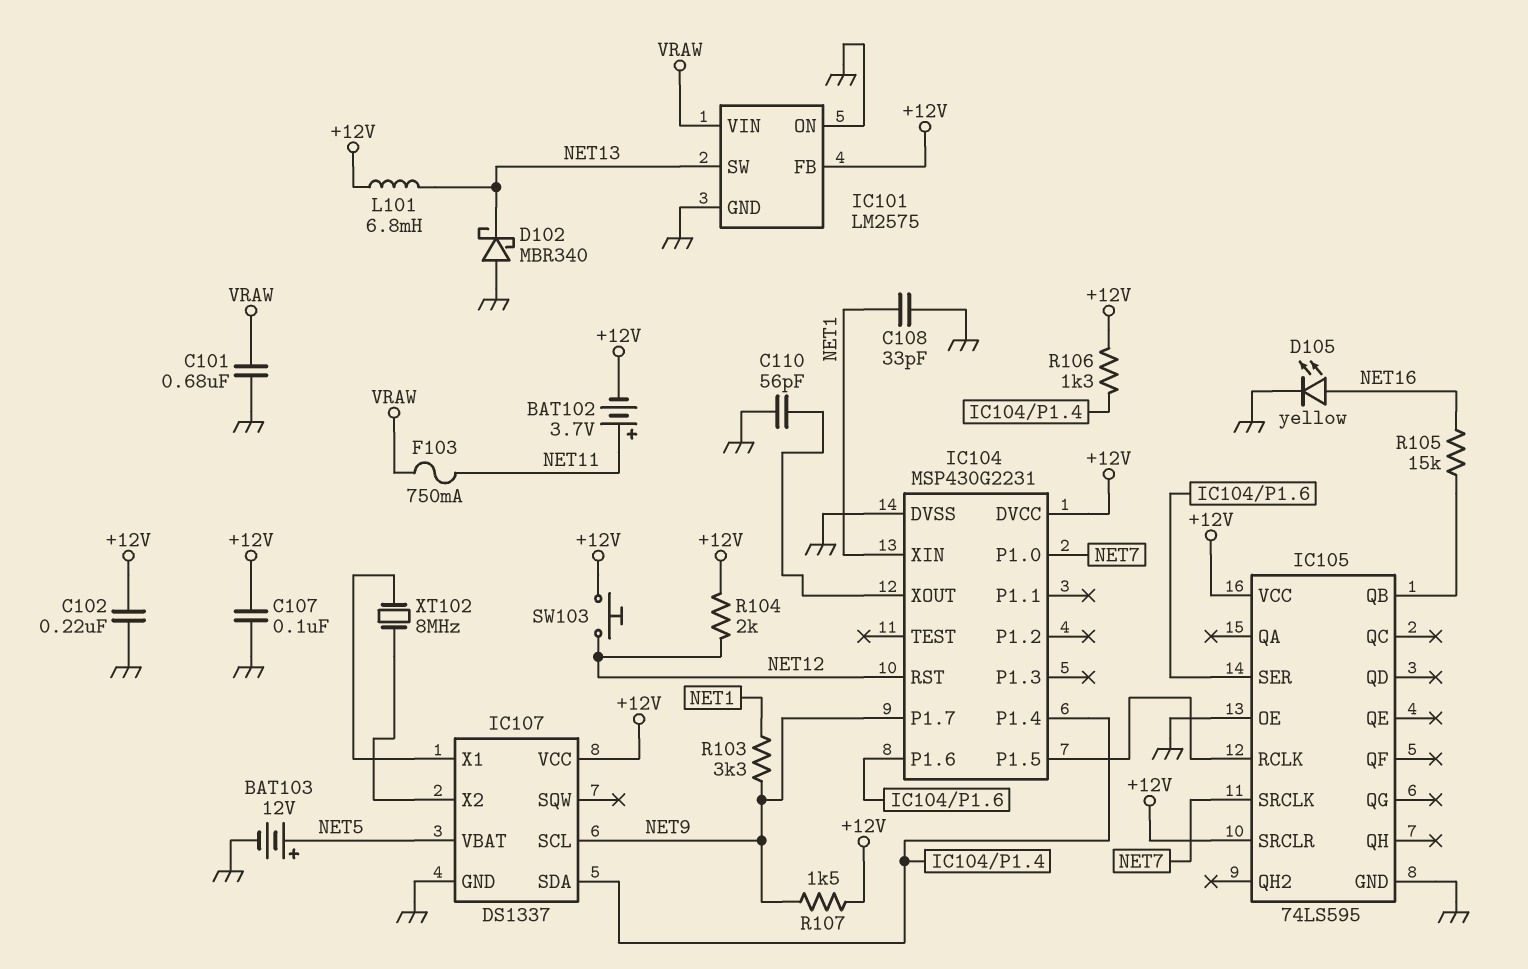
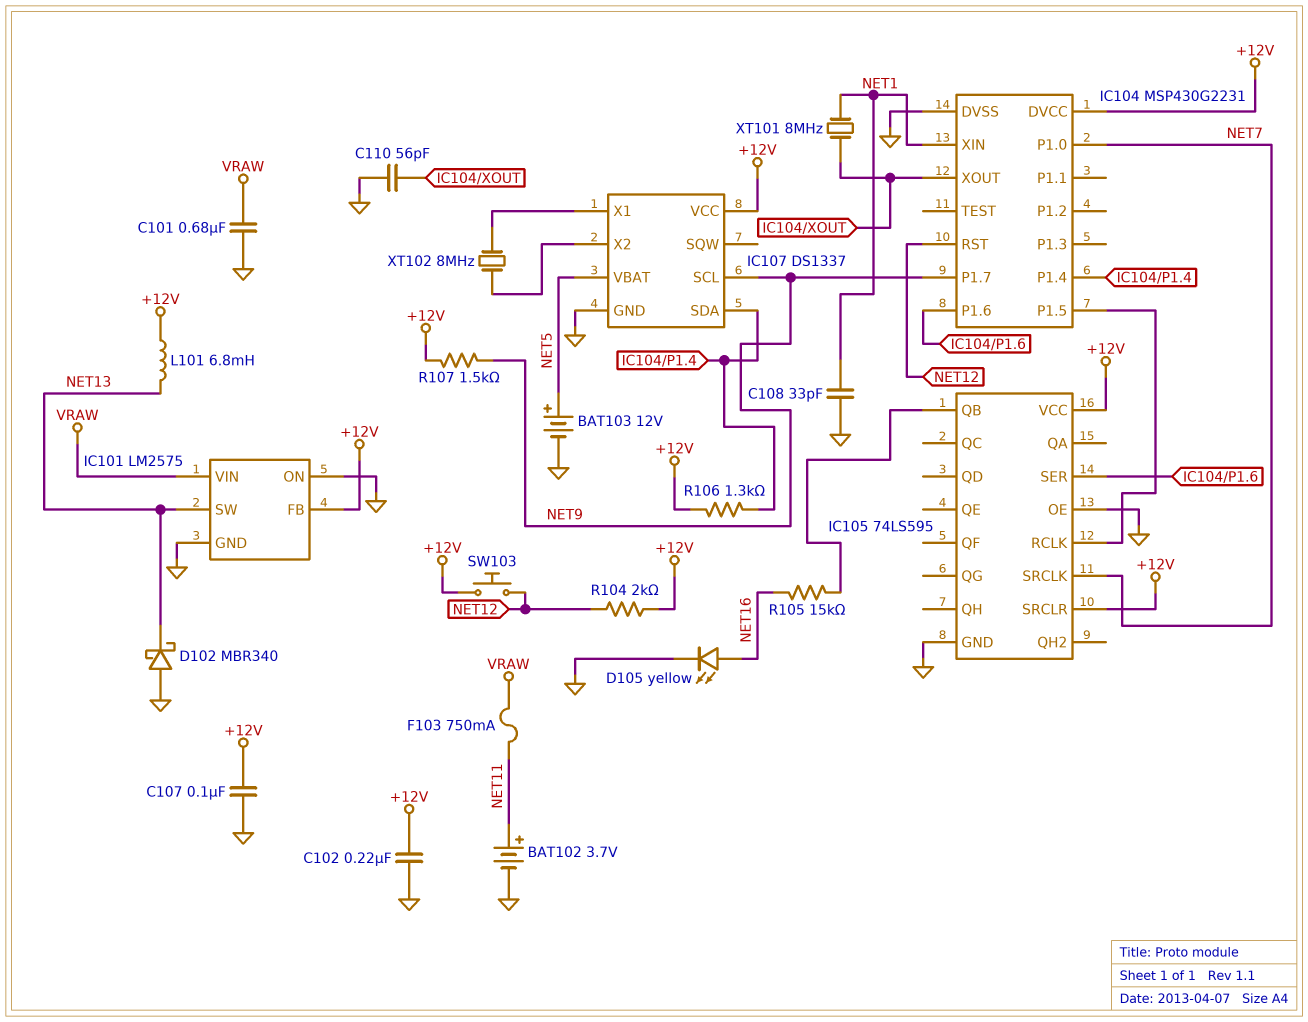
BAT102: 3.7V (plus NET11, minus +12V) -> 3.7V (plus NET11, minus GND)
R103: 3.3k (NET1, NET9) -> none
XT101: none -> 8MHz (IC104/XOUT, NET1)

